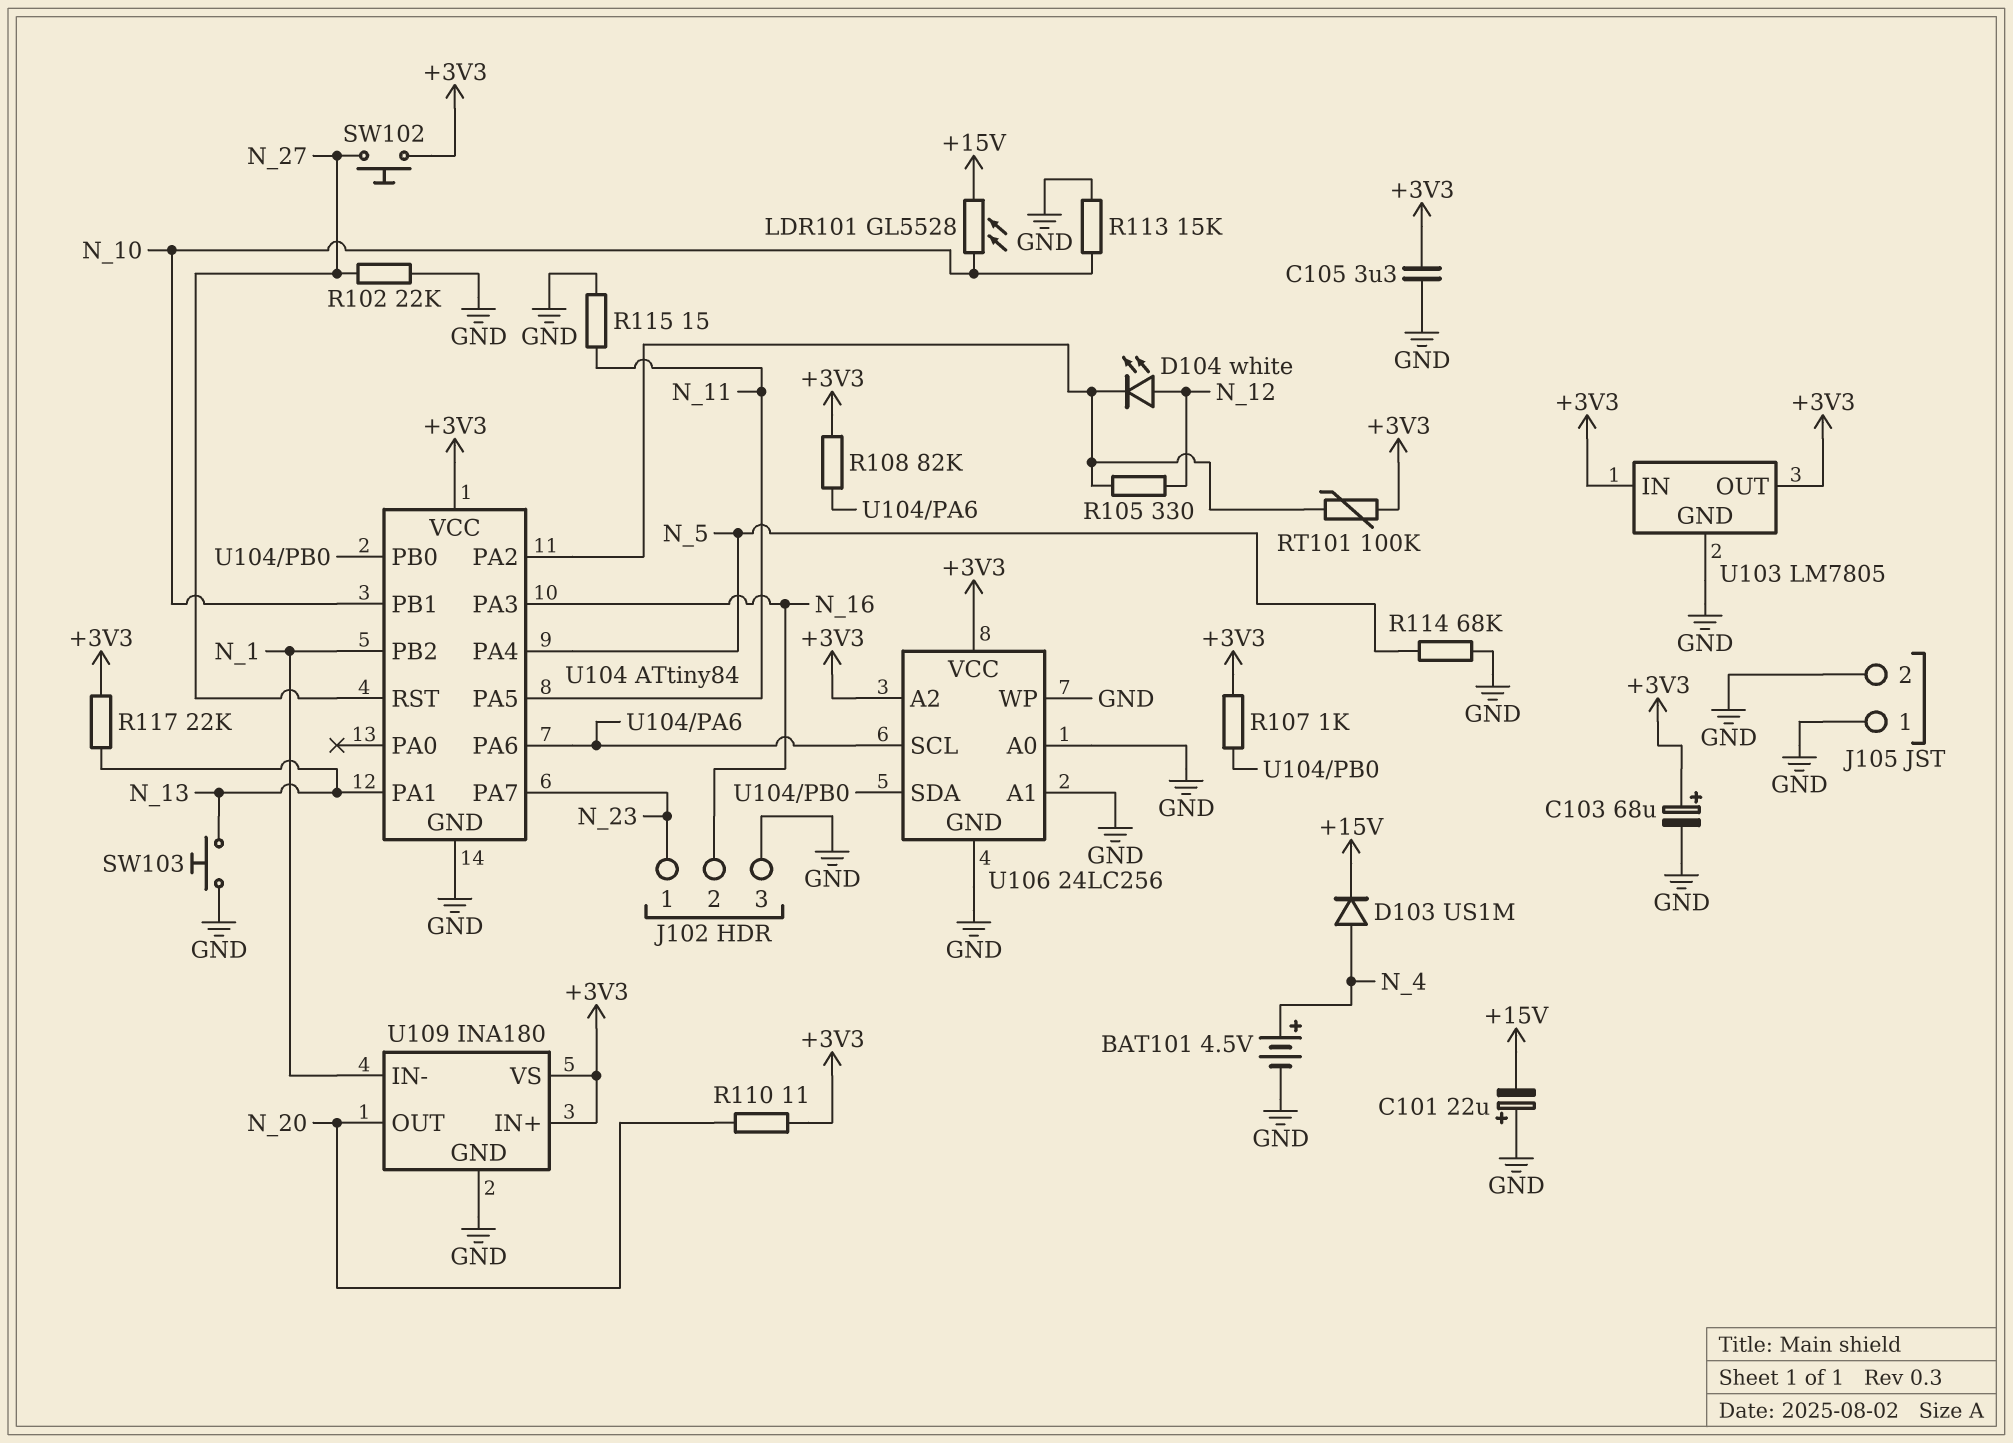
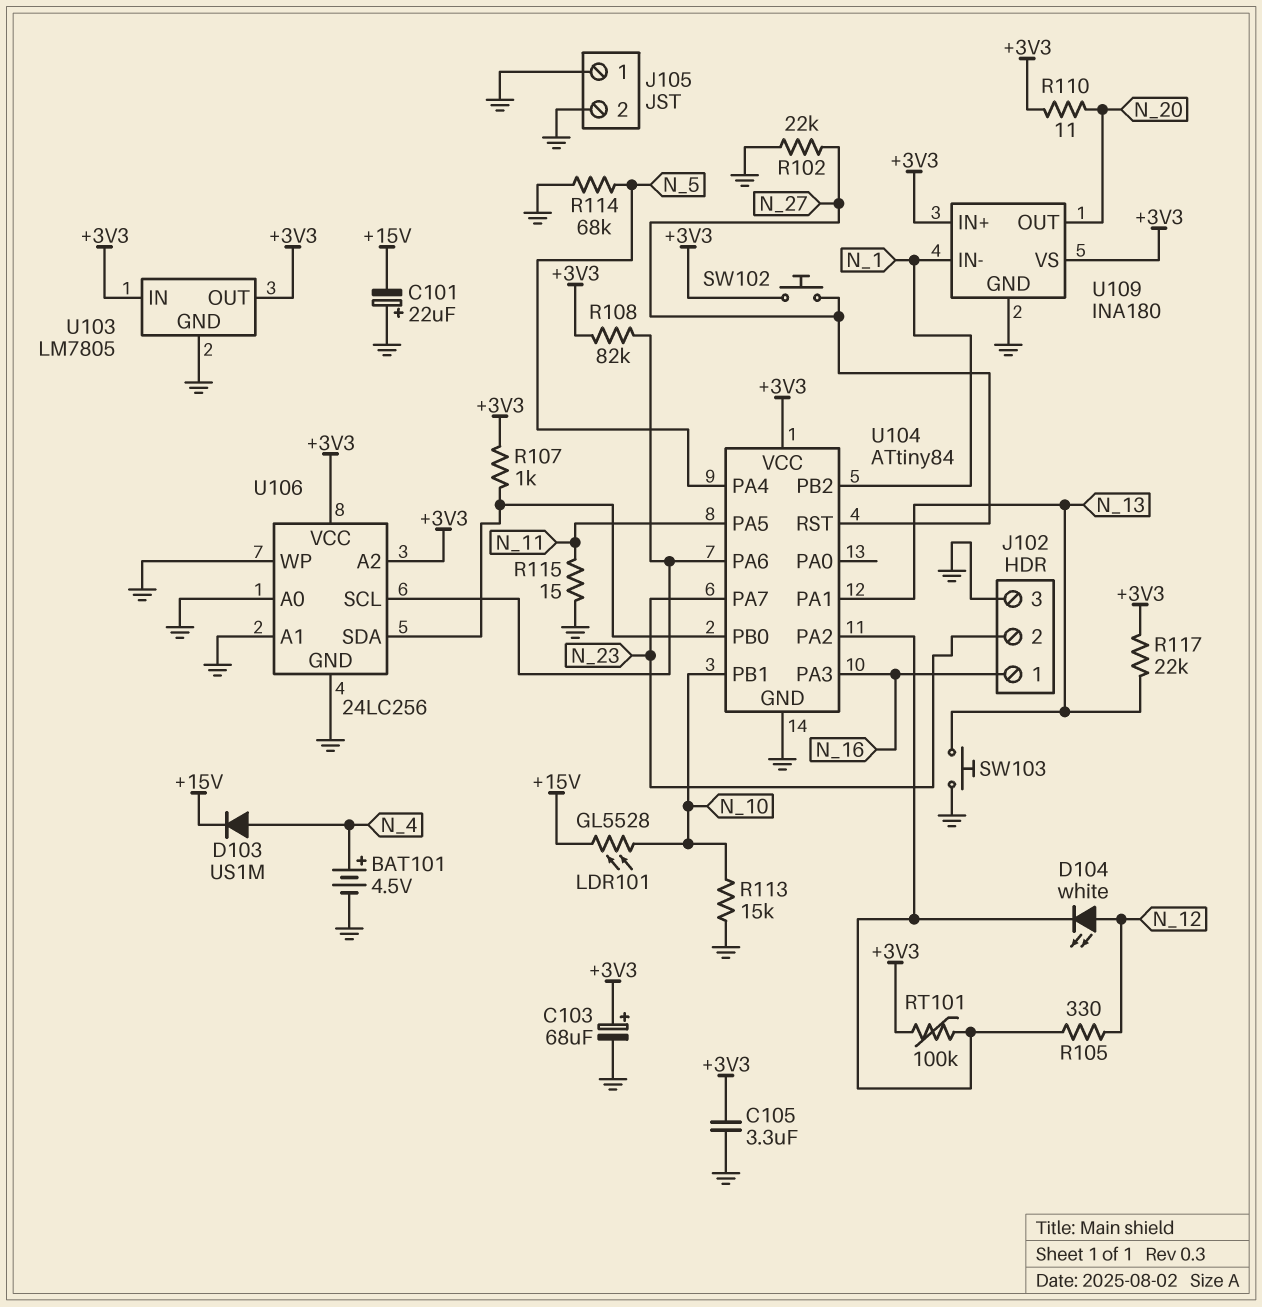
J102 pin 1: N_23 -> N_16
J102 pin 2: N_16 -> N_23

